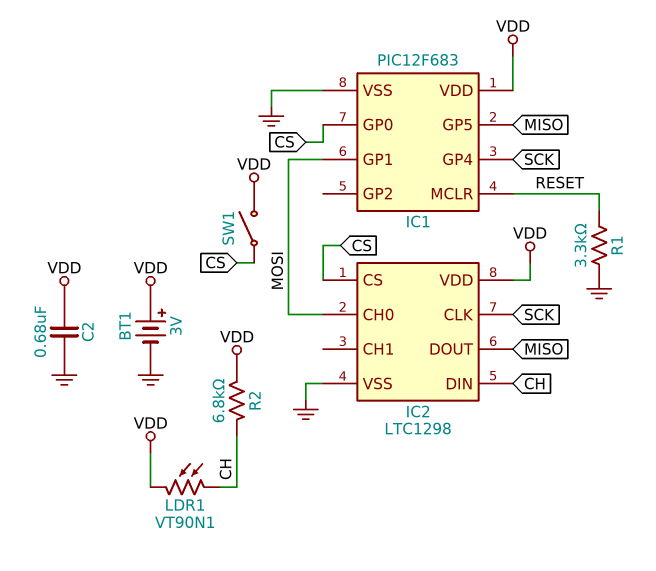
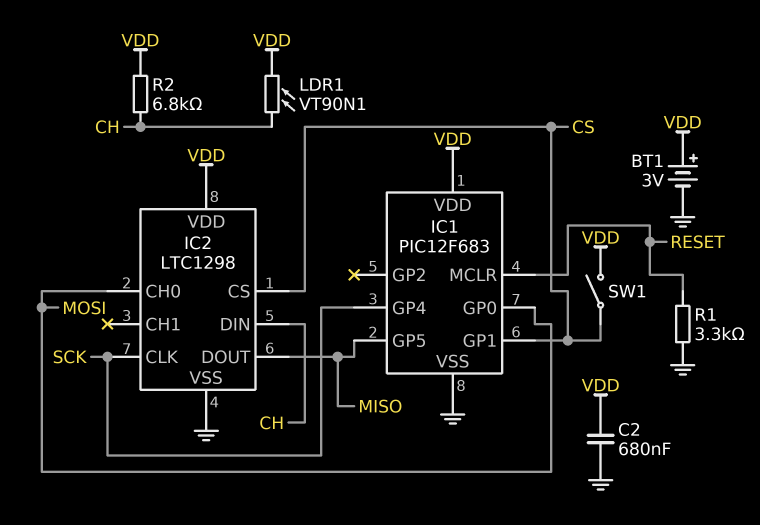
IC1 pin GP0: CS -> MOSI
IC1 pin GP1: MOSI -> CS

